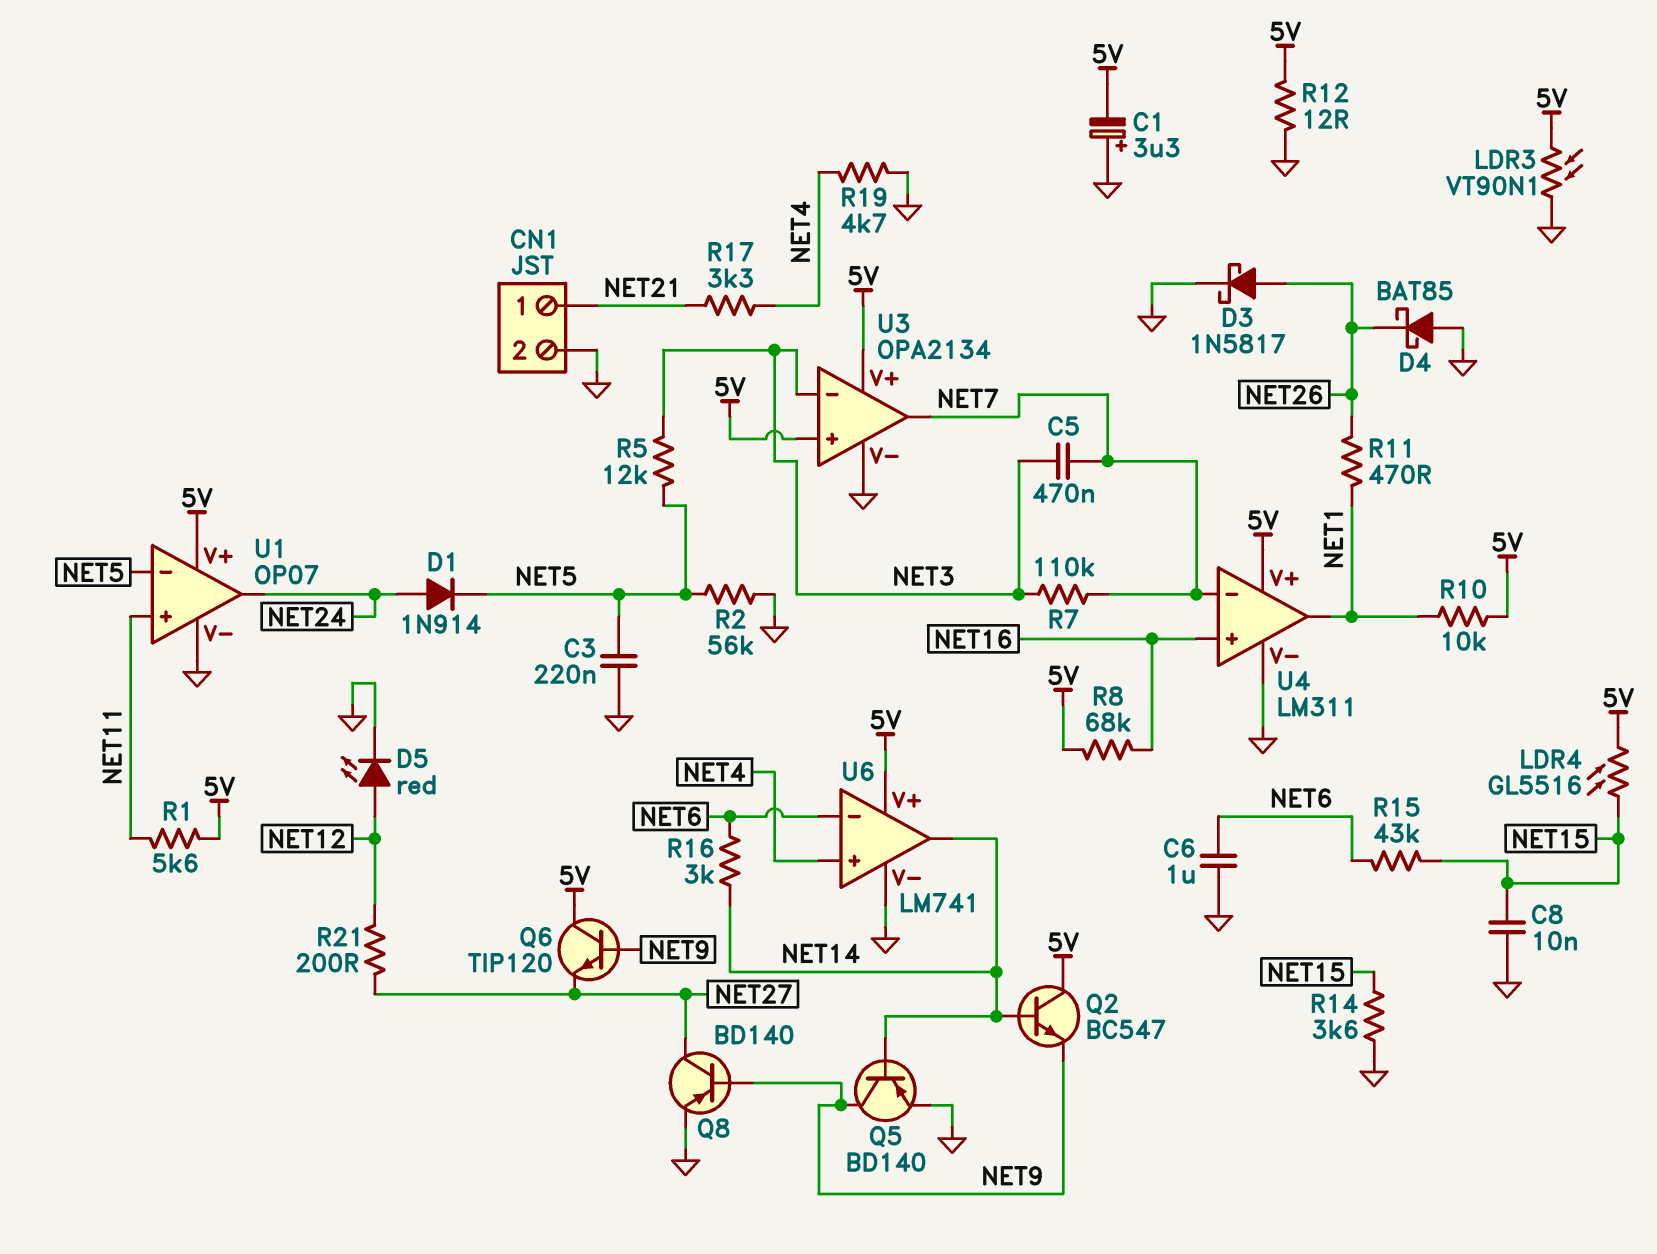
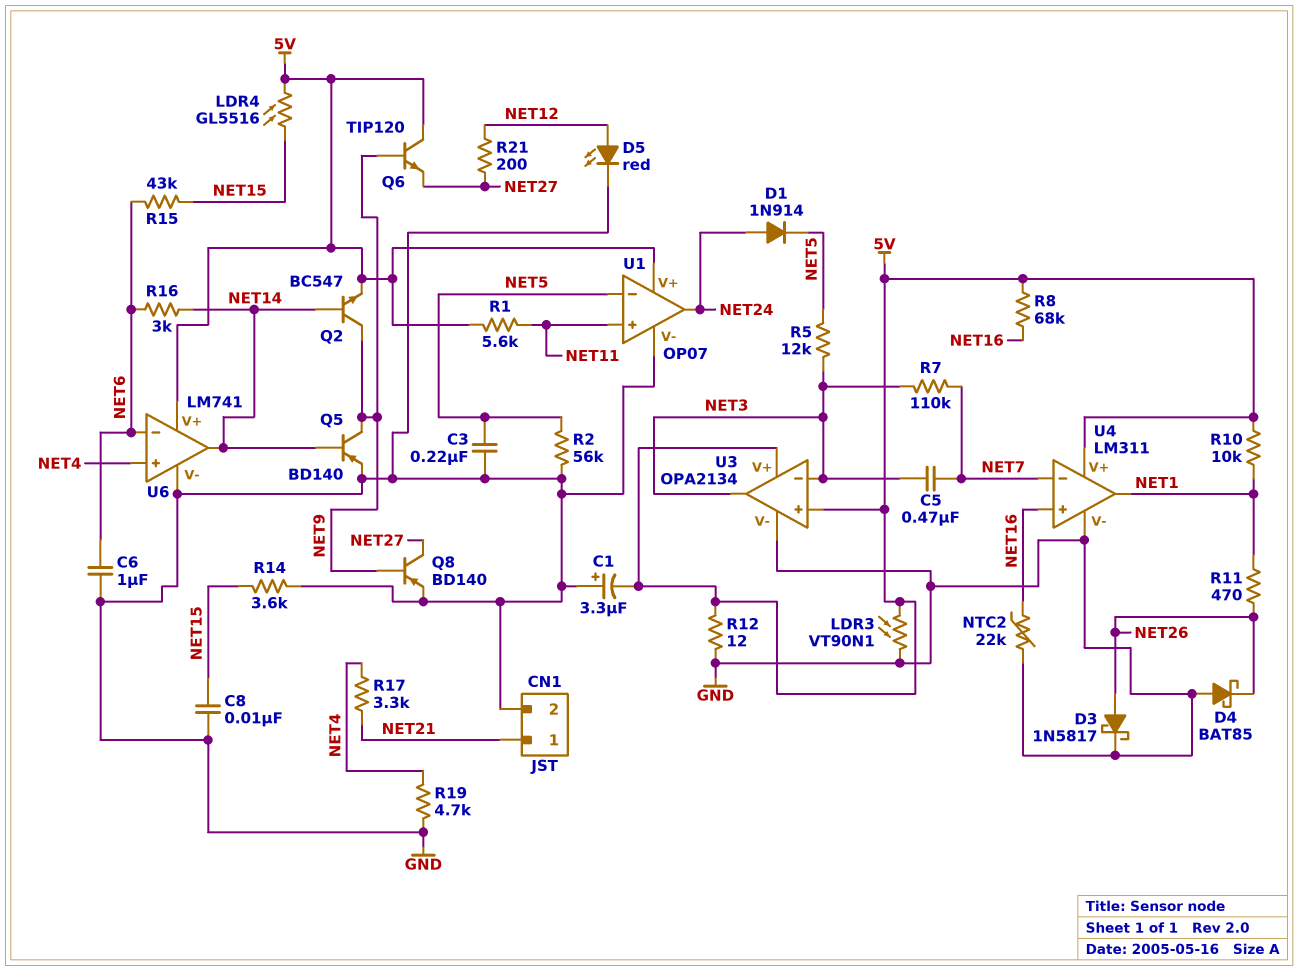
NTC2: none -> 22k (GND, NET16)
Q2: NPN BC547 (B NET14, C 5V, E NET9) -> NPN BC547 (B NET14, C NET9, E 5V)
U3 pin out: NET7 -> NET3

